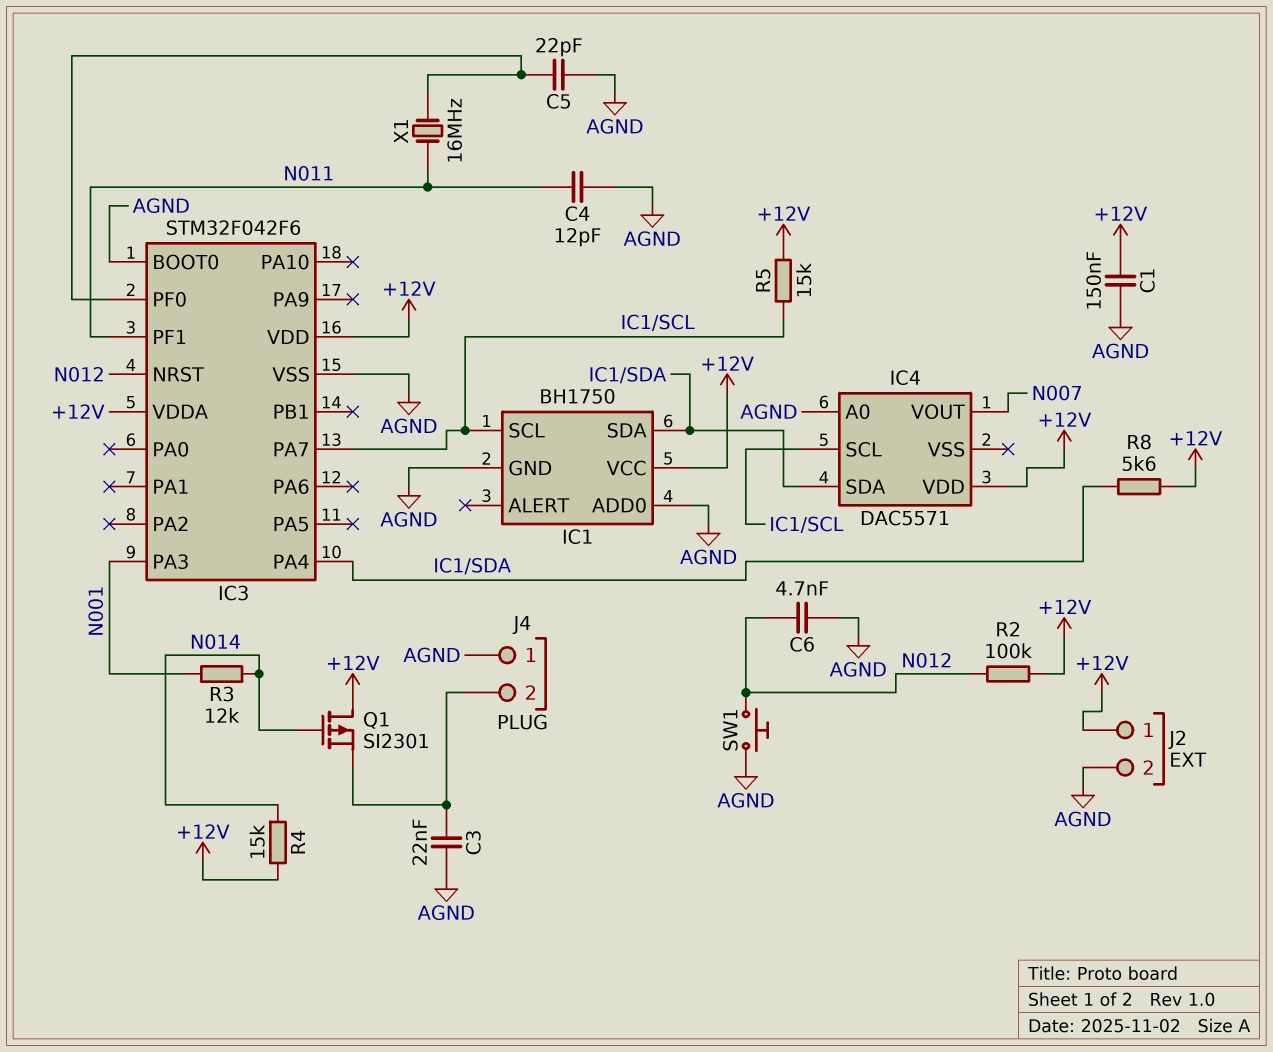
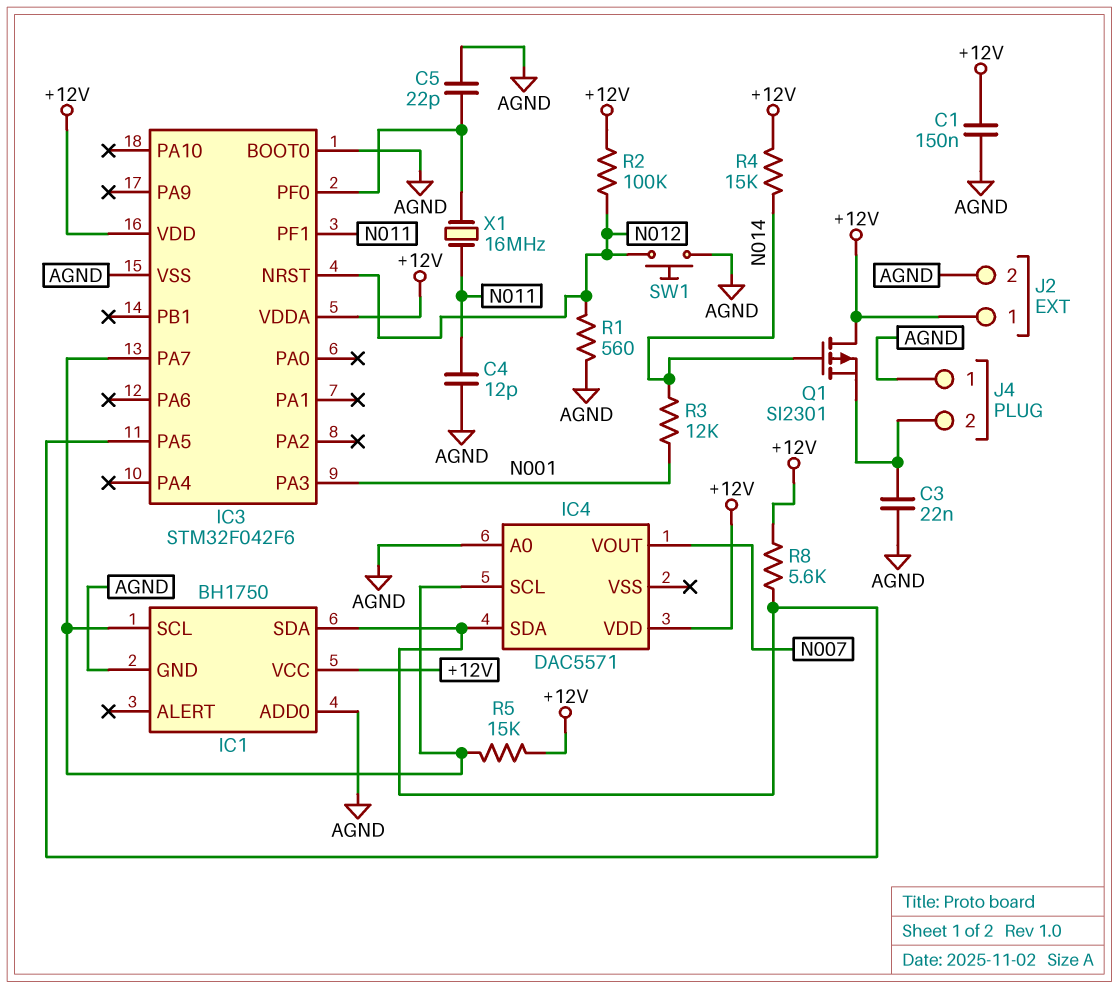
C6: 4.7nF (AGND, N012) -> none
IC3 pin PA4: IC1/SDA -> none
IC3 pin PA5: none -> IC1/SDA
R1: none -> 560 (AGND, N012)

